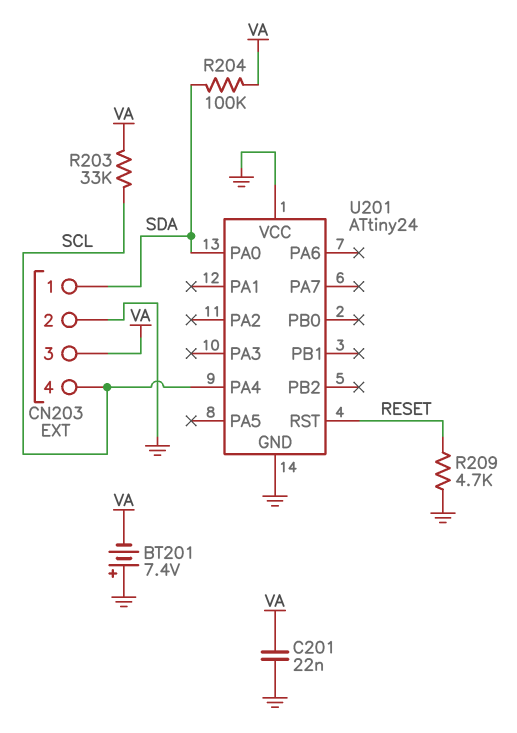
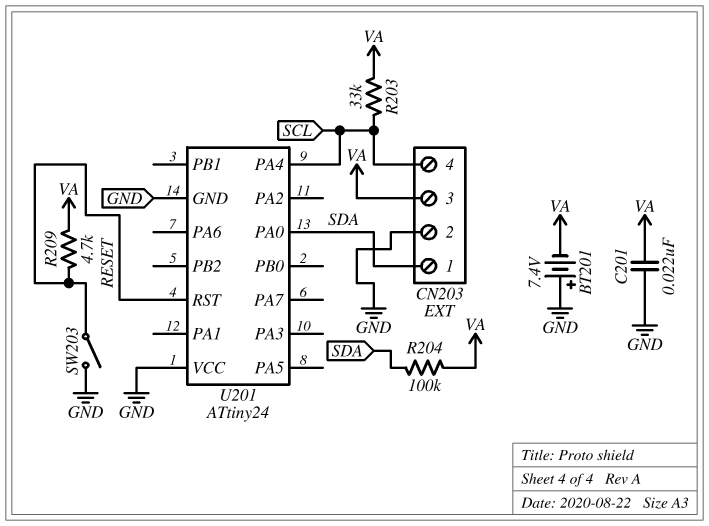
R209: 4.7k (GND, RESET) -> 4.7k (RESET, VA)
SW203: none -> switch (GND, RESET)

